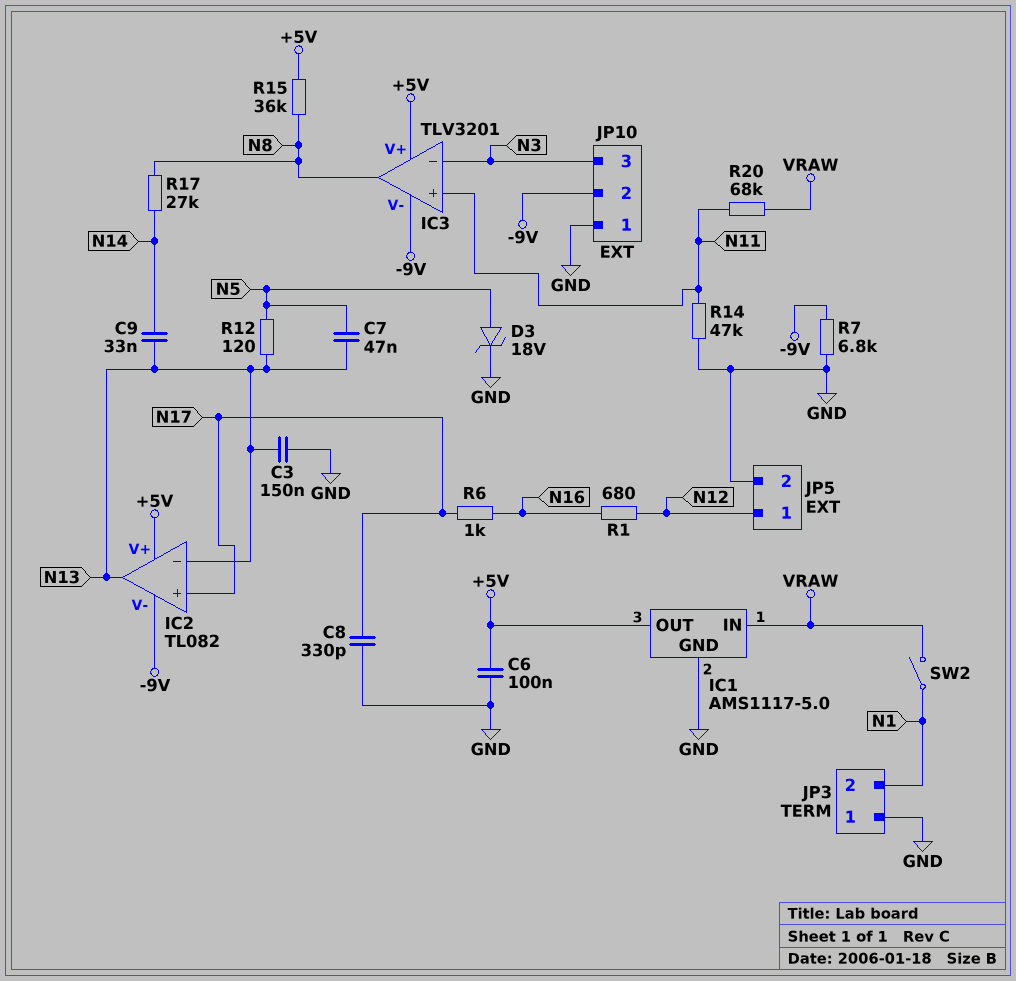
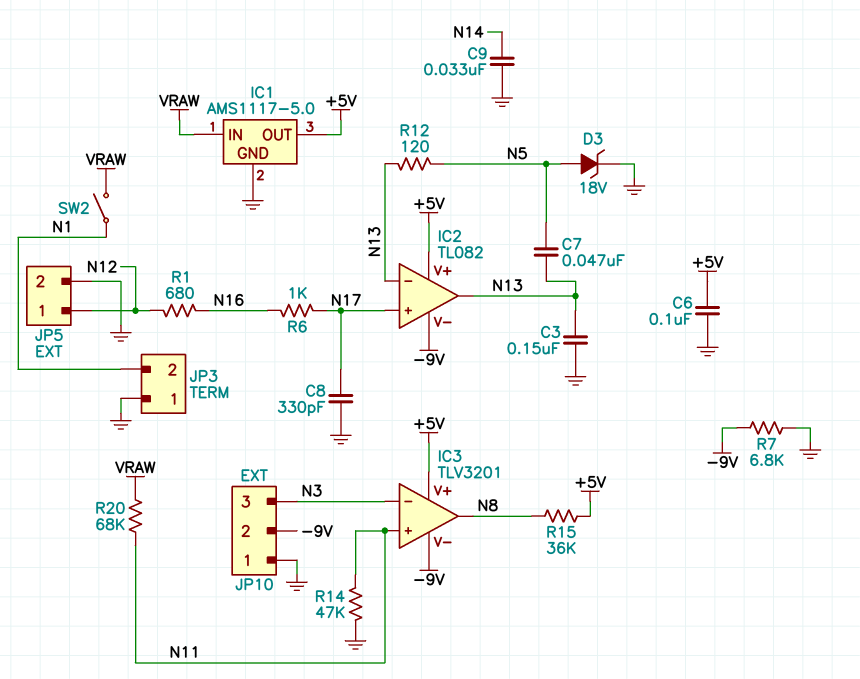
C9: 33nF (N13, N14) -> 33nF (GND, N14)
R17: 27k (N8, N14) -> none

